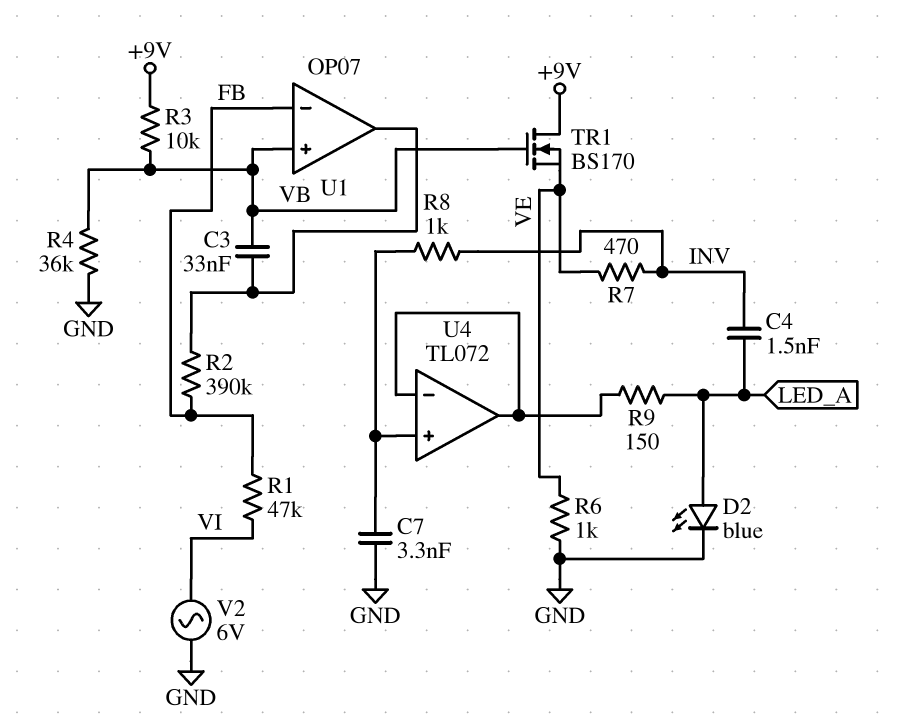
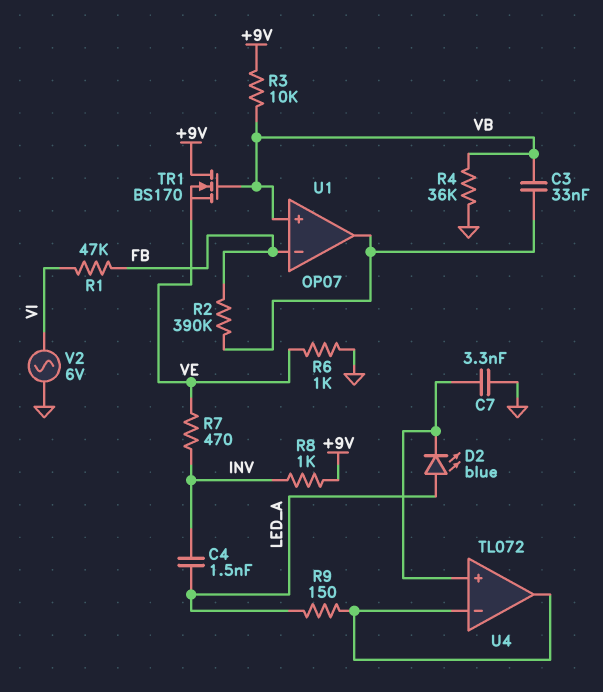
D2: LED blue (A LED_A, K GND) -> LED blue (A LED_A, K U4/in+)
R8: 1k (INV, U4/in+) -> 1k (+9V, INV)

